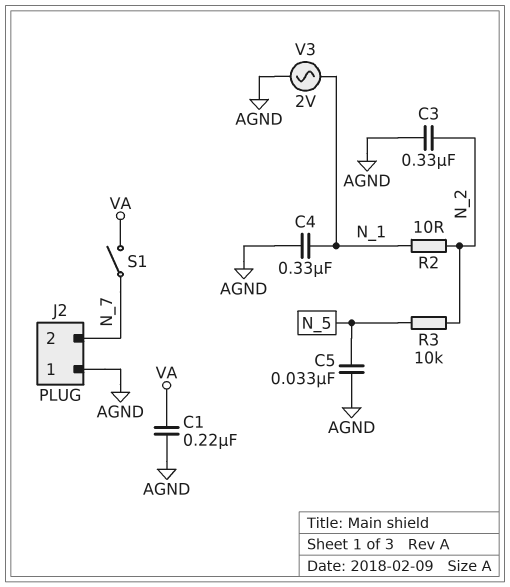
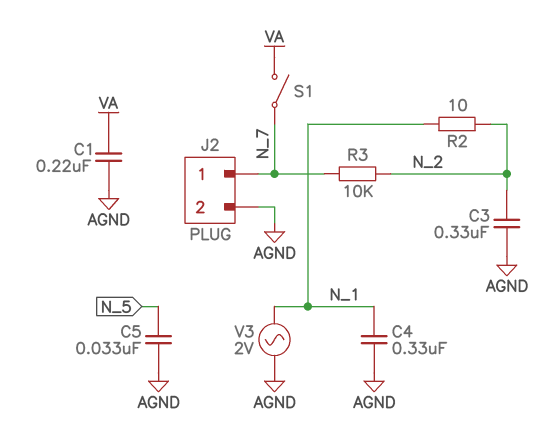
J2 pin 1: AGND -> N_7
J2 pin 2: N_7 -> AGND
R3: 10k (N_2, N_5) -> 10k (N_2, N_7)

